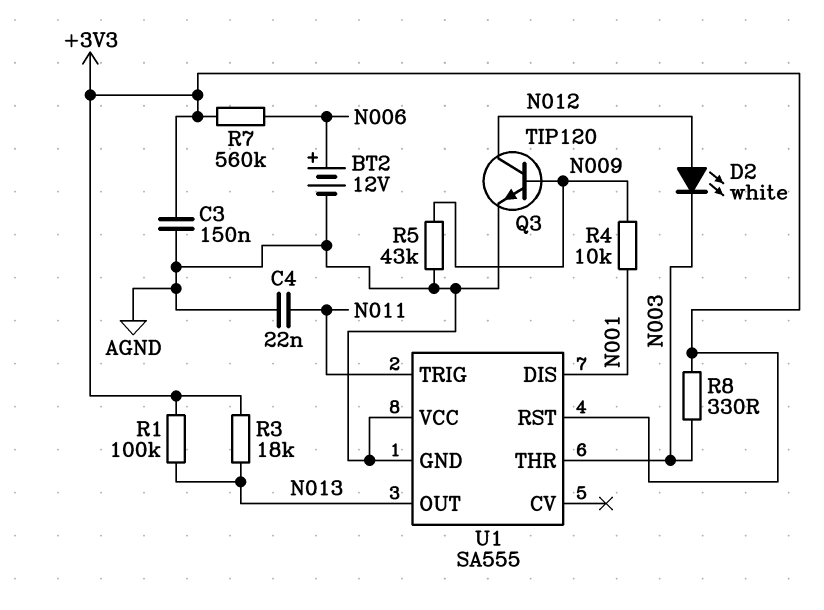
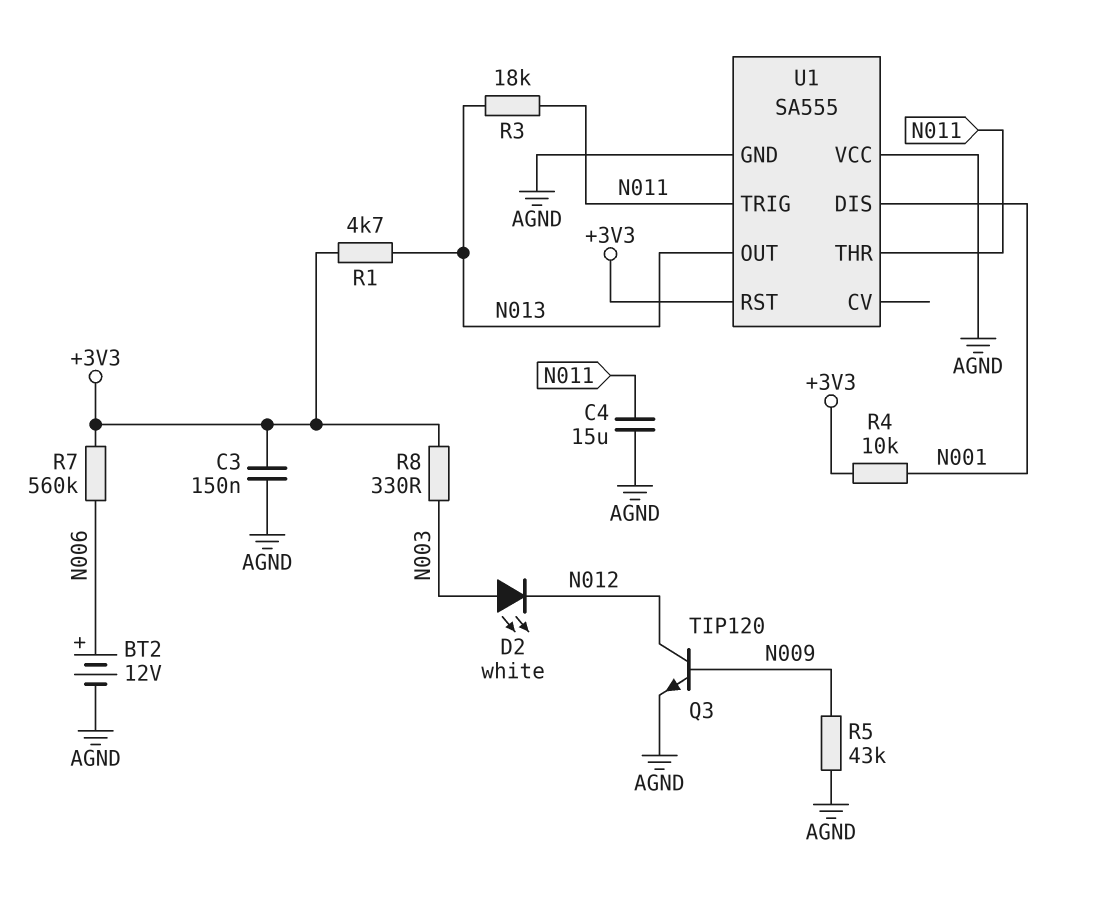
C4: 22nF (AGND, N011) -> 15uF (AGND, N011)
D2: LED white (A N012, K N003) -> LED white (A N003, K N012)
R1: 100k (+3V3, N013) -> 4.7k (+3V3, N013)
R3: 18k (+3V3, N013) -> 18k (N011, N013)
R4: 10k (N001, N009) -> 10k (+3V3, N001)
U1 pin THR: N003 -> N011

